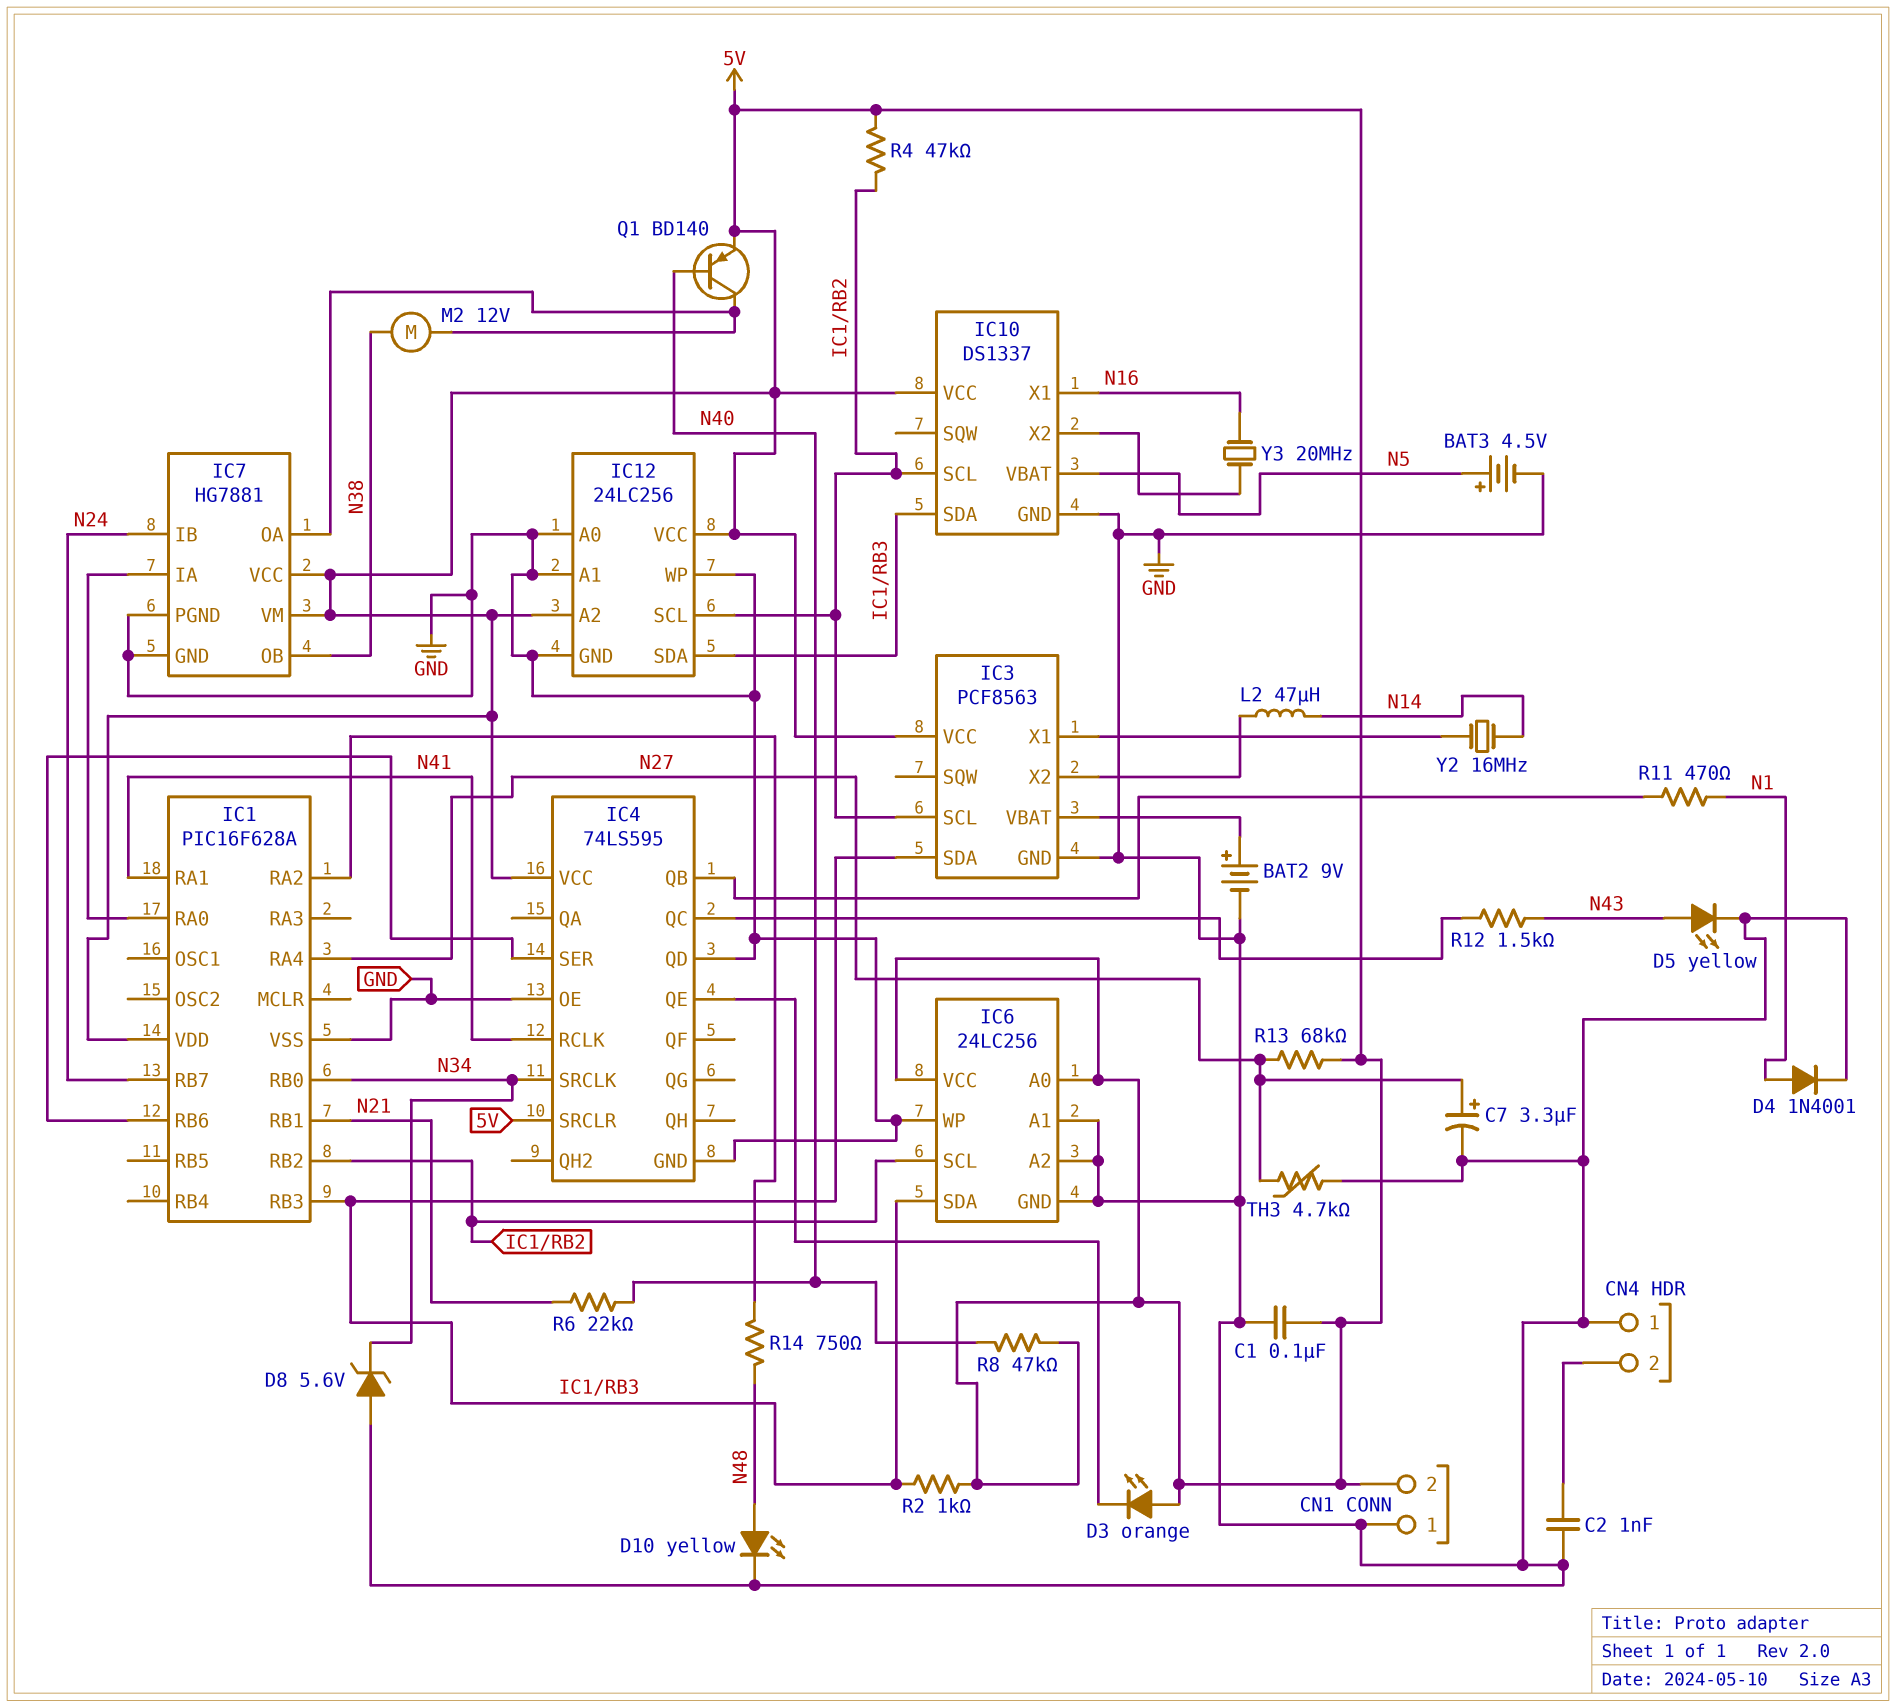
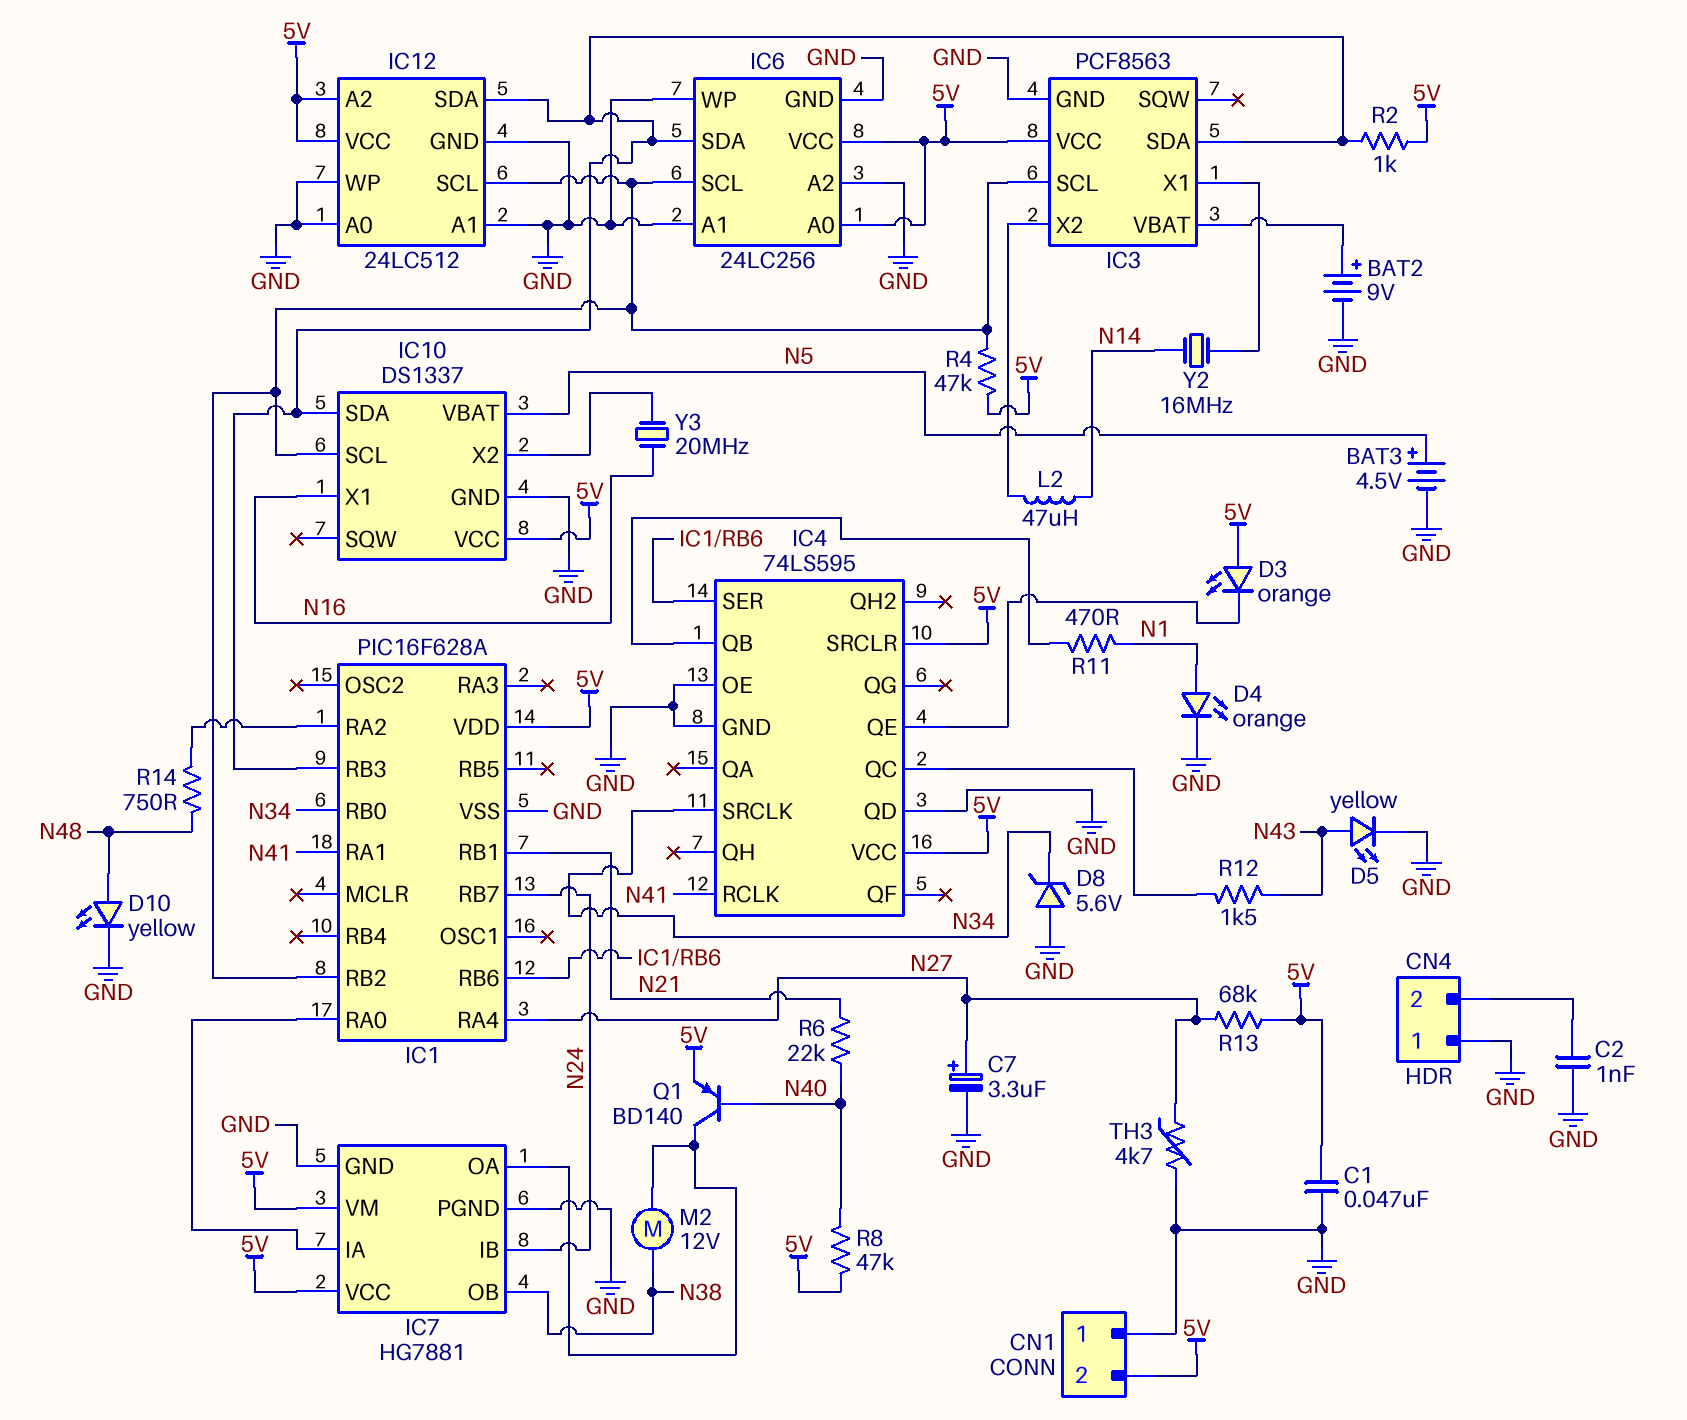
C1: 100nF (5V, GND) -> 47nF (5V, GND)
D4: diode 1N4001 (A N1, K GND) -> LED orange (A N1, K GND)
IC12: 24LC256 -> 24LC512

